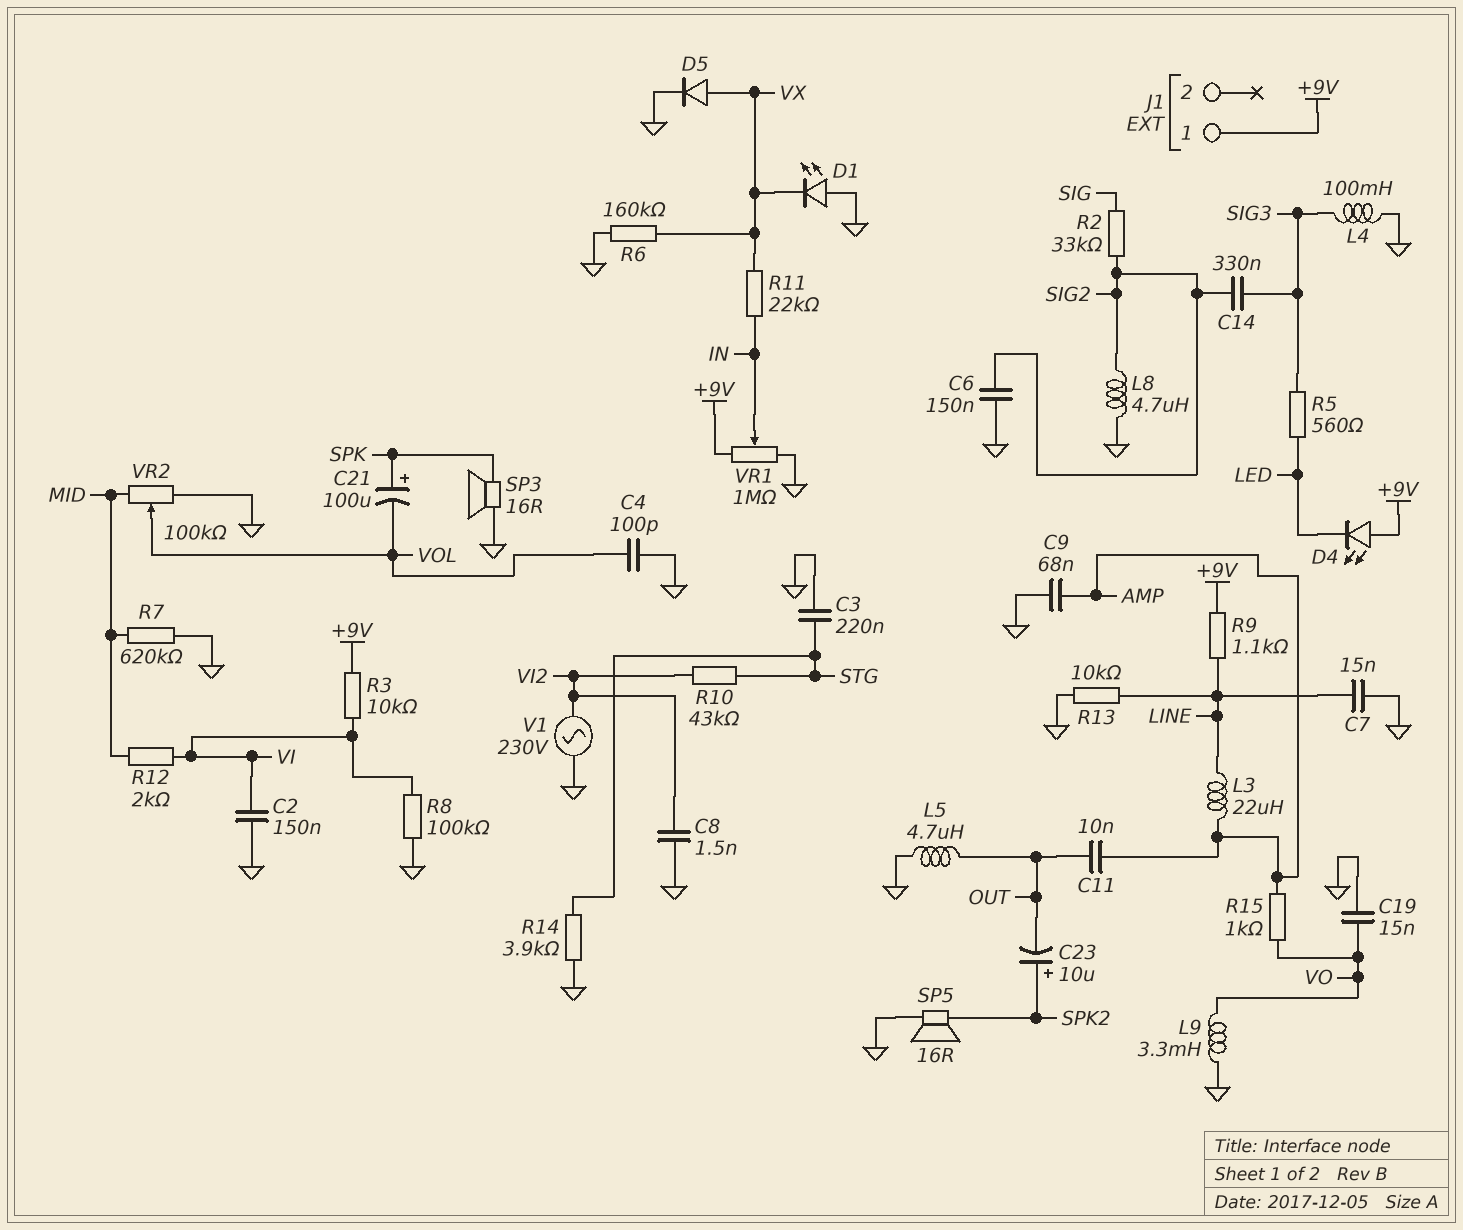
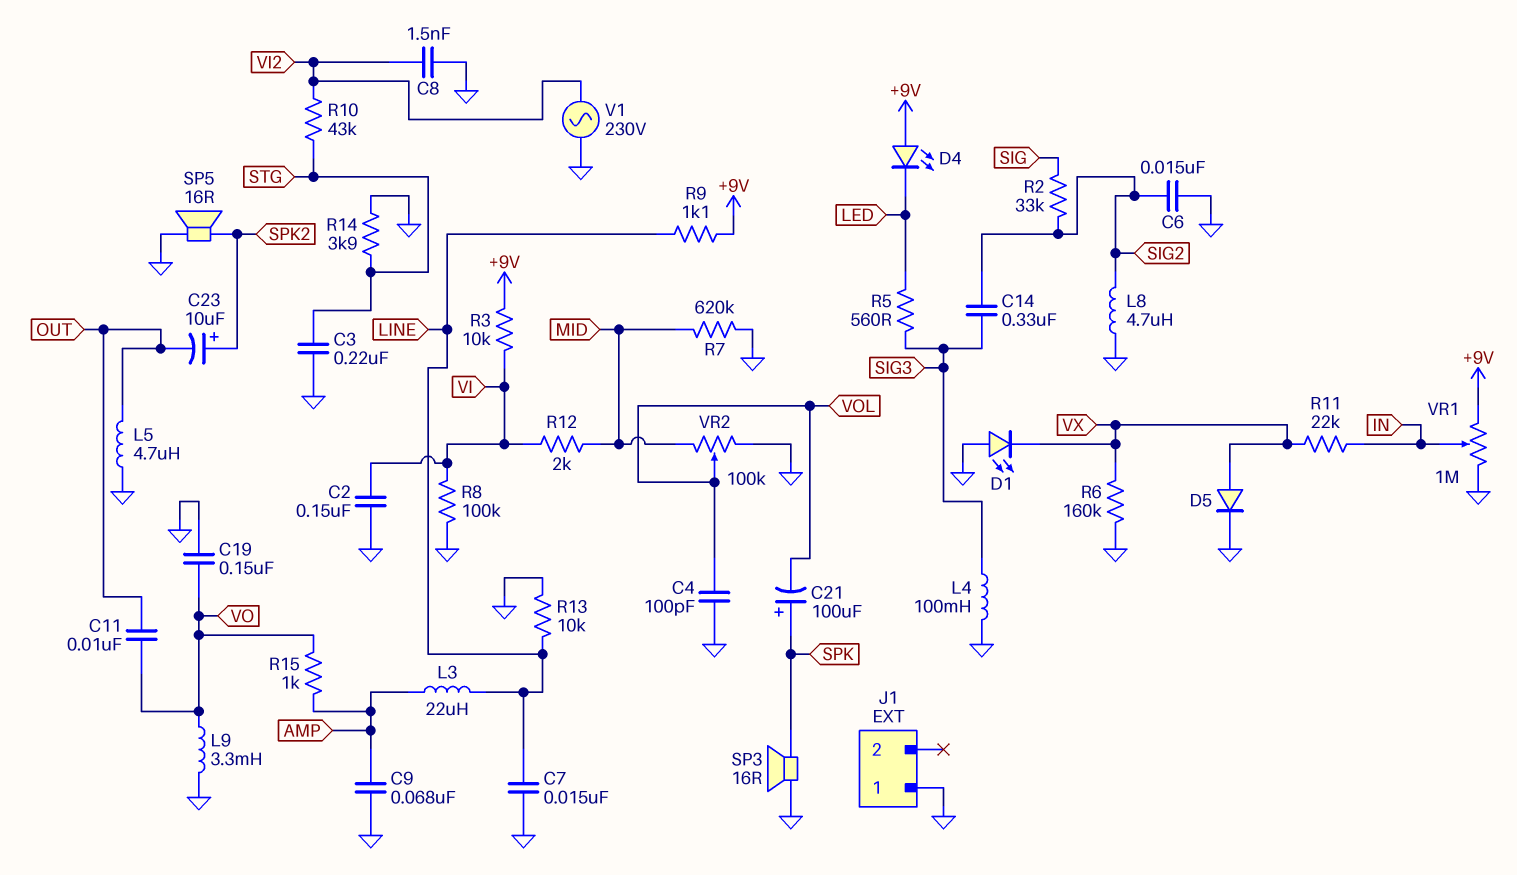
C6: 150nF (GND, SIG2) -> 15nF (GND, SIG2)
C11: 10nF (AMP, OUT) -> 10nF (OUT, VO)
C19: 15nF (GND, VO) -> 150nF (GND, VO)
J1 pin 1: +9V -> GND

